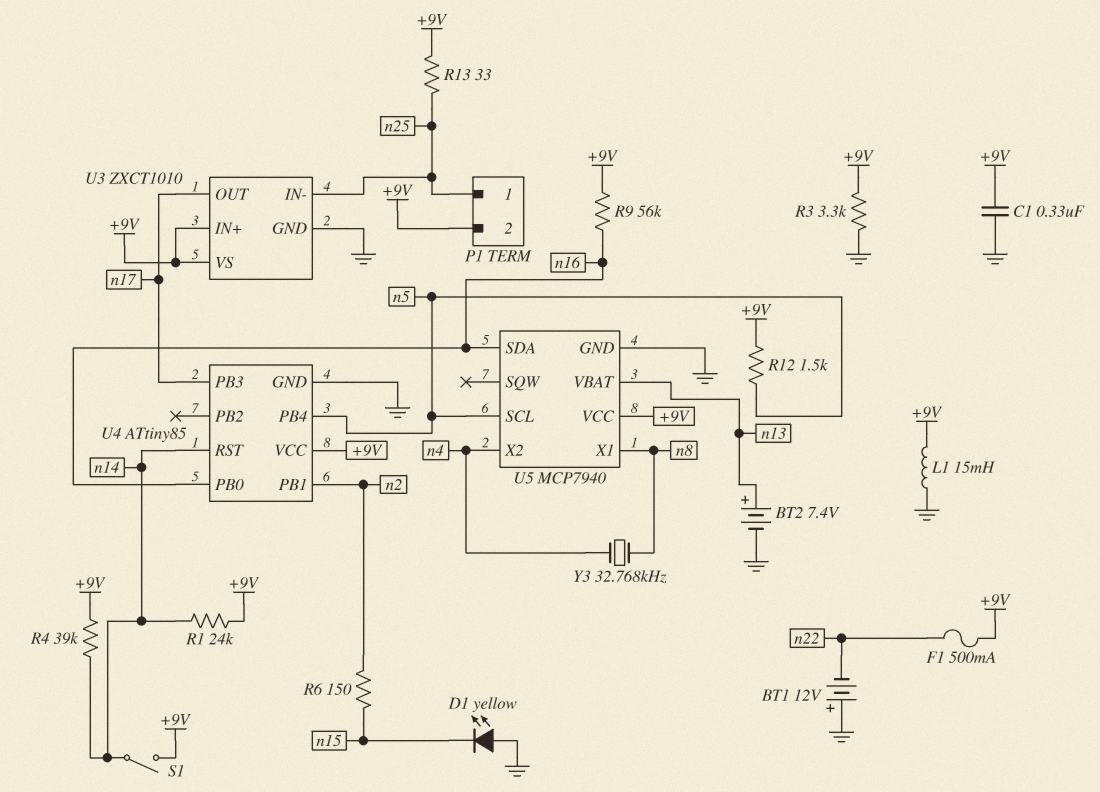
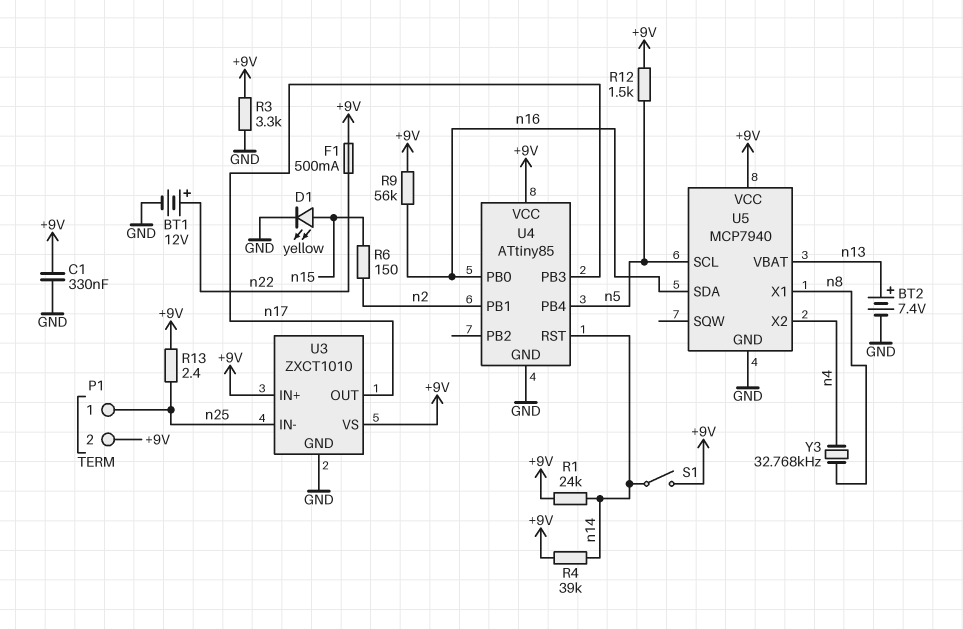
BT1: 12V (plus GND, minus n22) -> 12V (plus n22, minus GND)
D1: LED yellow (A GND, K n15) -> LED yellow (A n15, K GND)
L1: 15mH (+9V, GND) -> none
R13: 33 (+9V, n25) -> 2.4 (+9V, n25)

